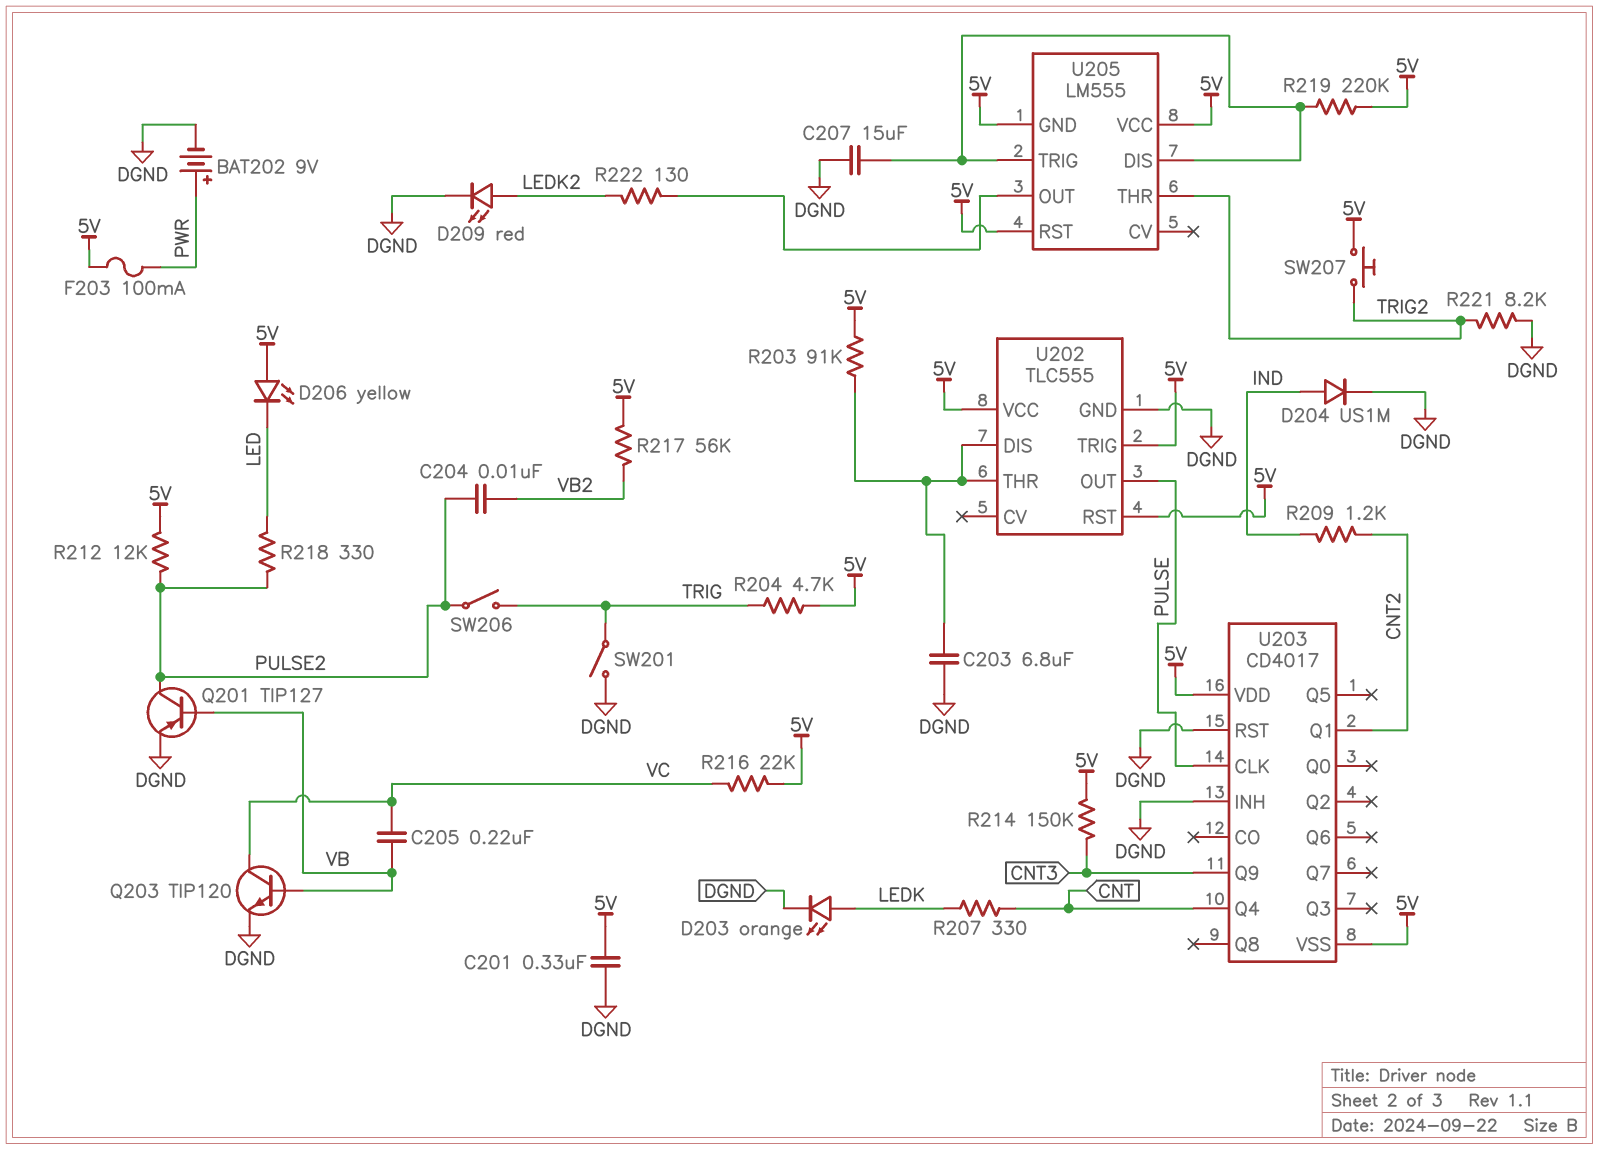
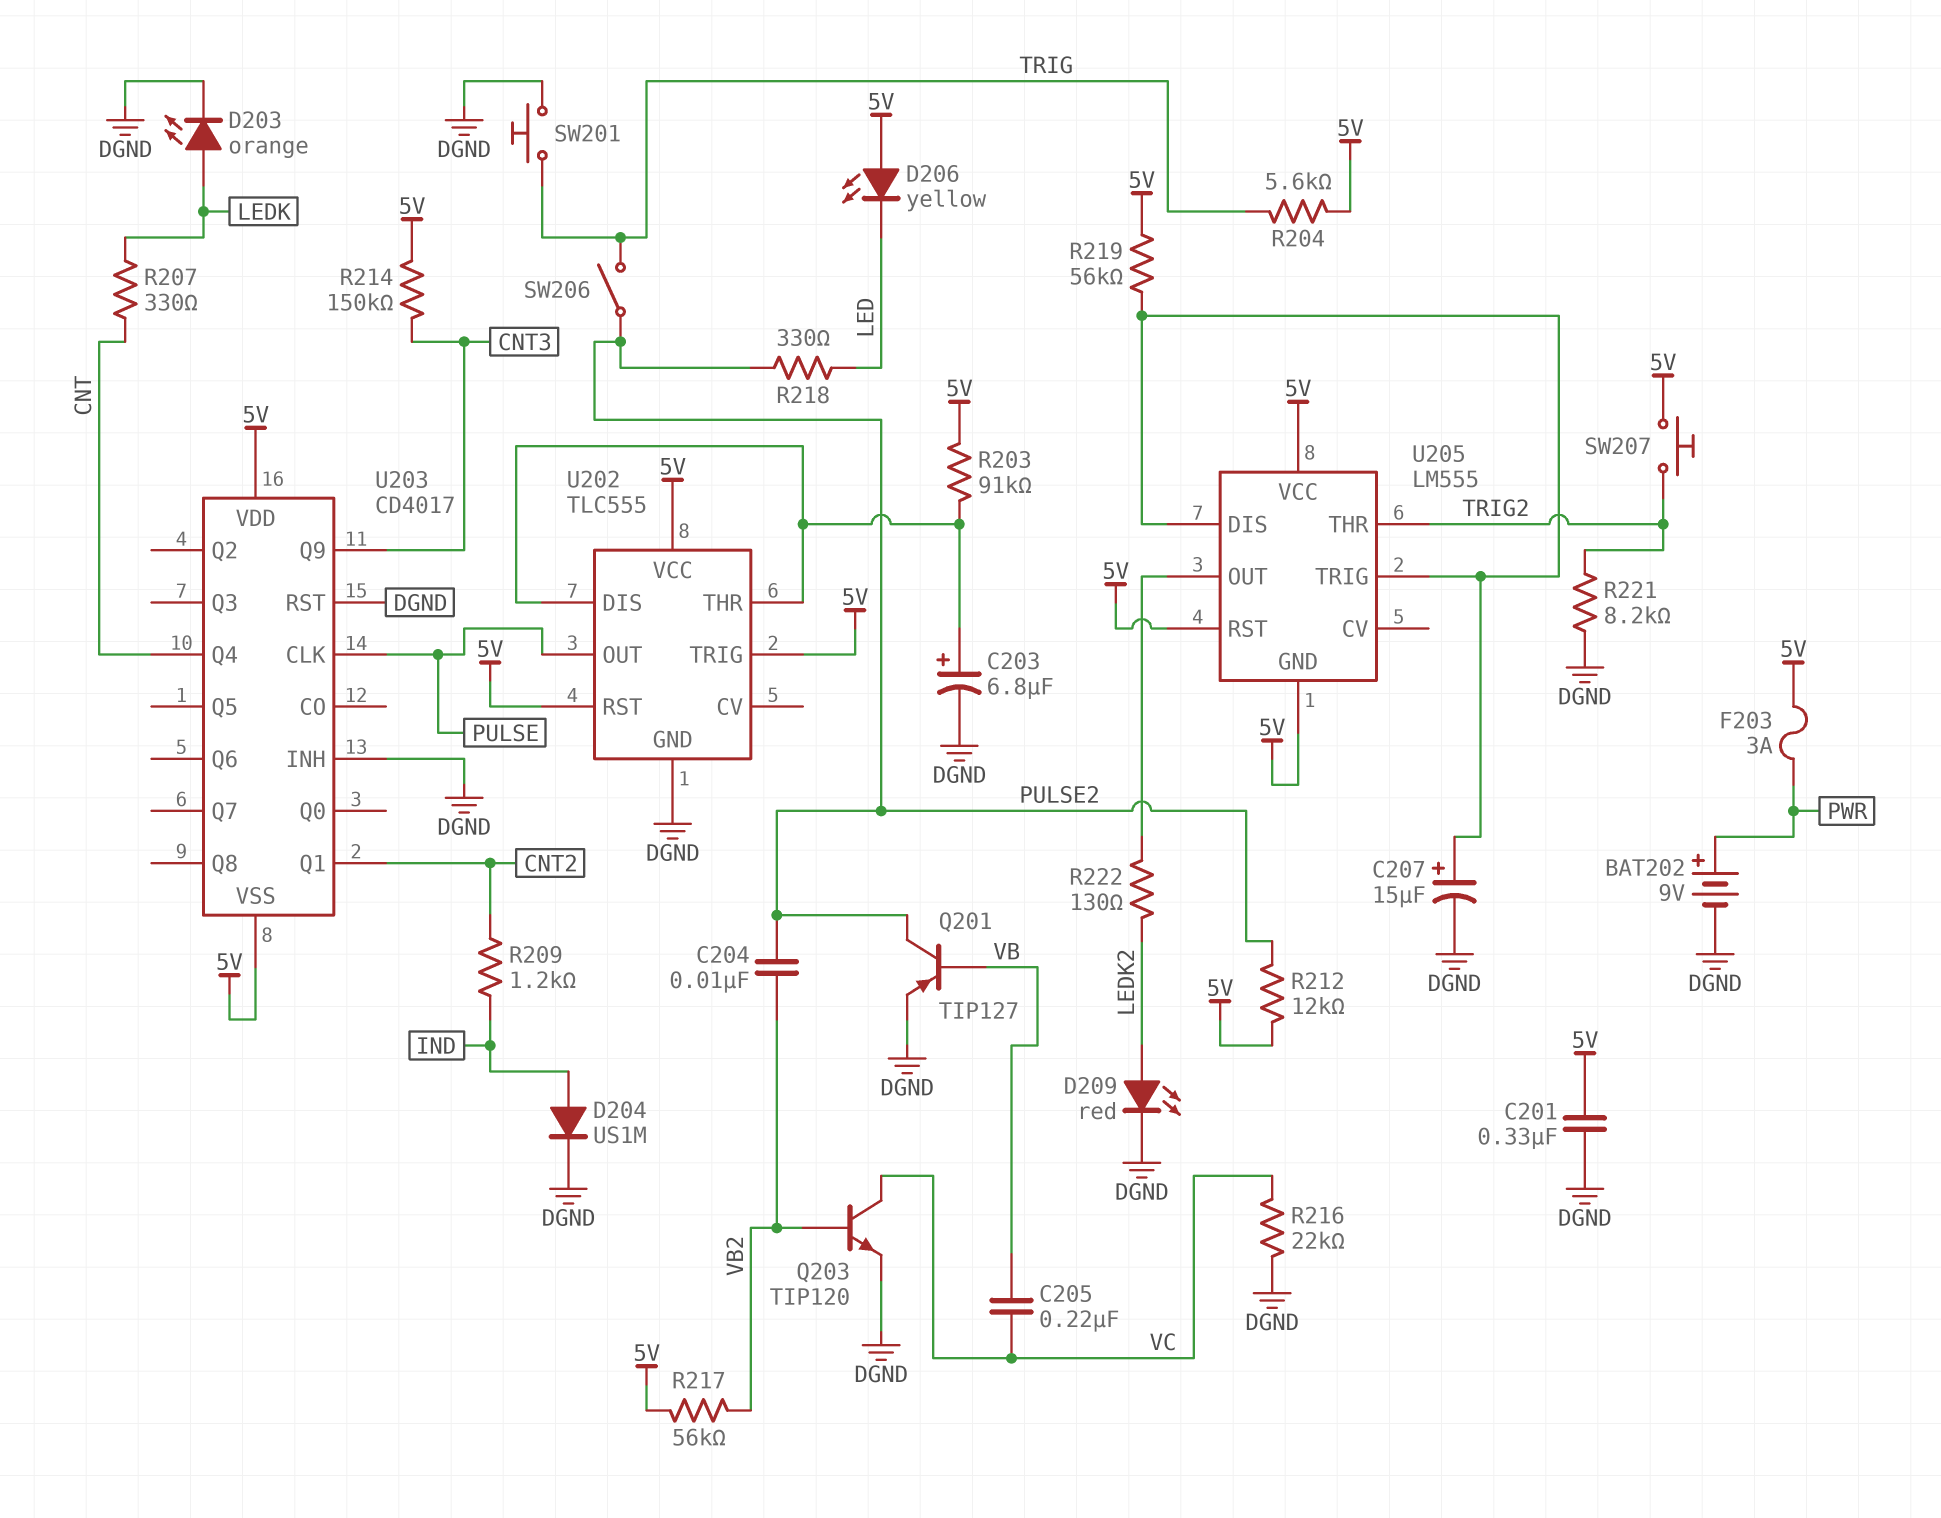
C203: 6.8uF (DGND, U202/DIS) -> 6.8uF (plus U202/DIS, minus DGND)
C207: 15uF (DGND, U205/DIS) -> 15uF (plus U205/DIS, minus DGND)
F203: 100mA (5V, PWR) -> 3A (5V, PWR)
Q203: NPN TIP120 (B VB, C VC, E DGND) -> NPN TIP120 (B VB2, C VC, E DGND)
R204: 4.7k (5V, TRIG) -> 5.6k (5V, TRIG)
R216: 22k (5V, VC) -> 22k (DGND, VC)
R219: 220k (5V, U205/DIS) -> 56k (5V, U205/DIS)
SW201: switch (DGND, TRIG) -> button (DGND, TRIG)

